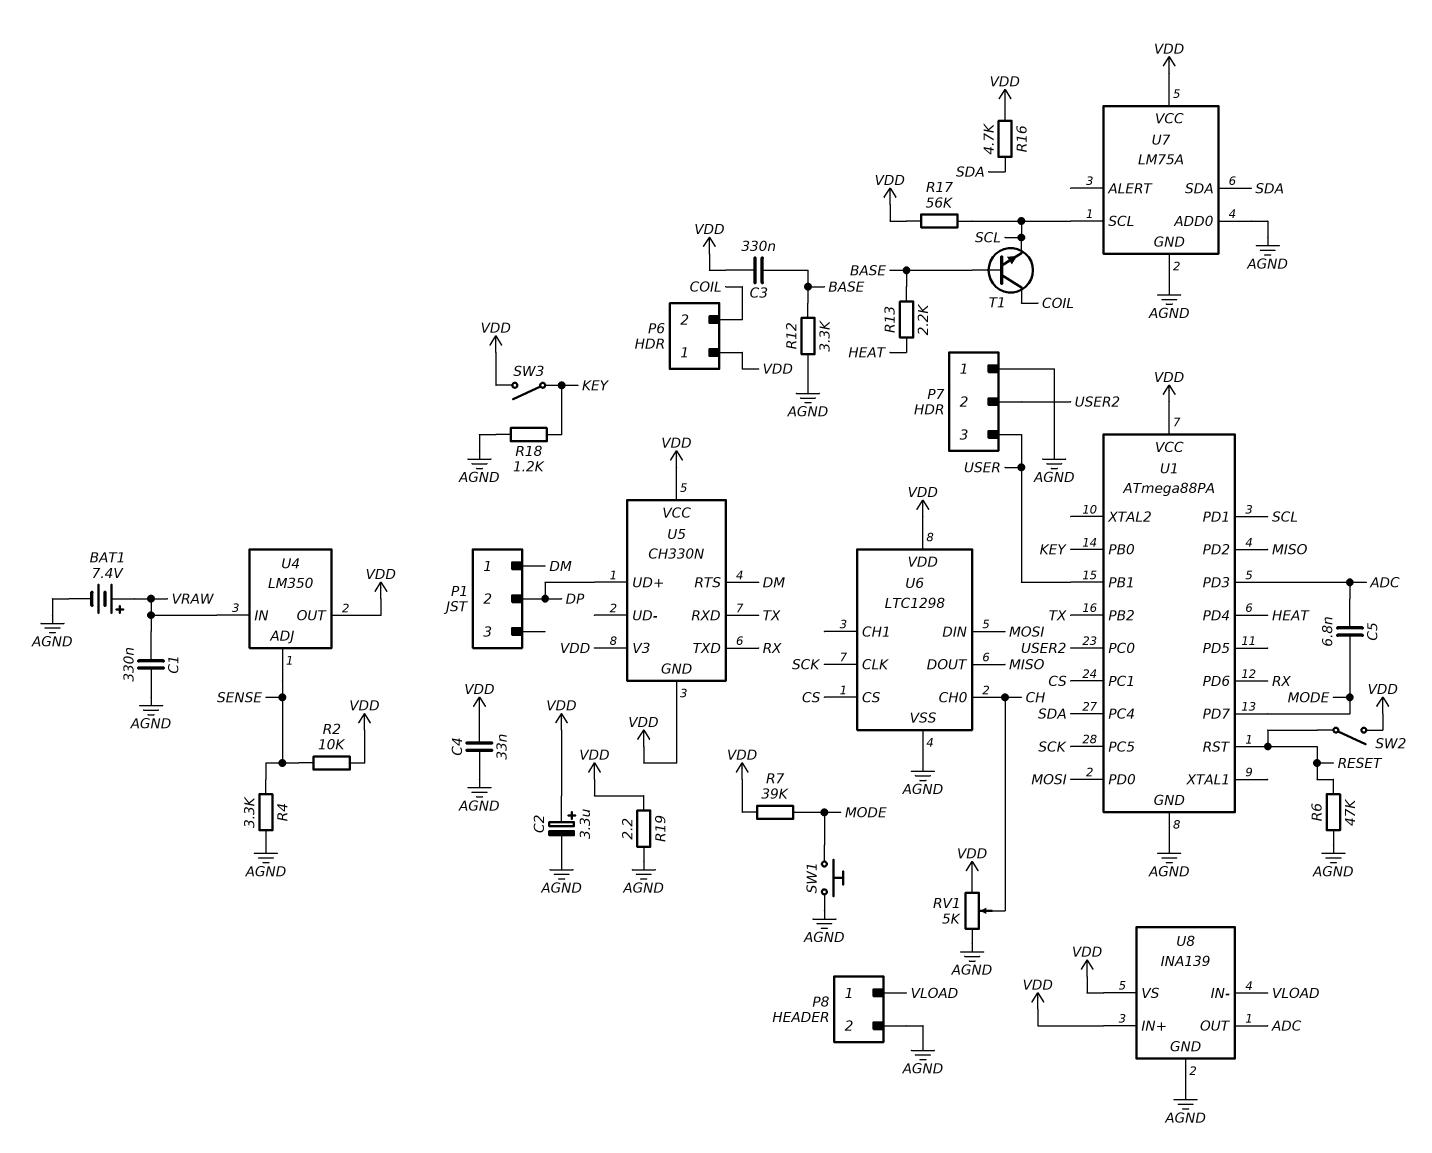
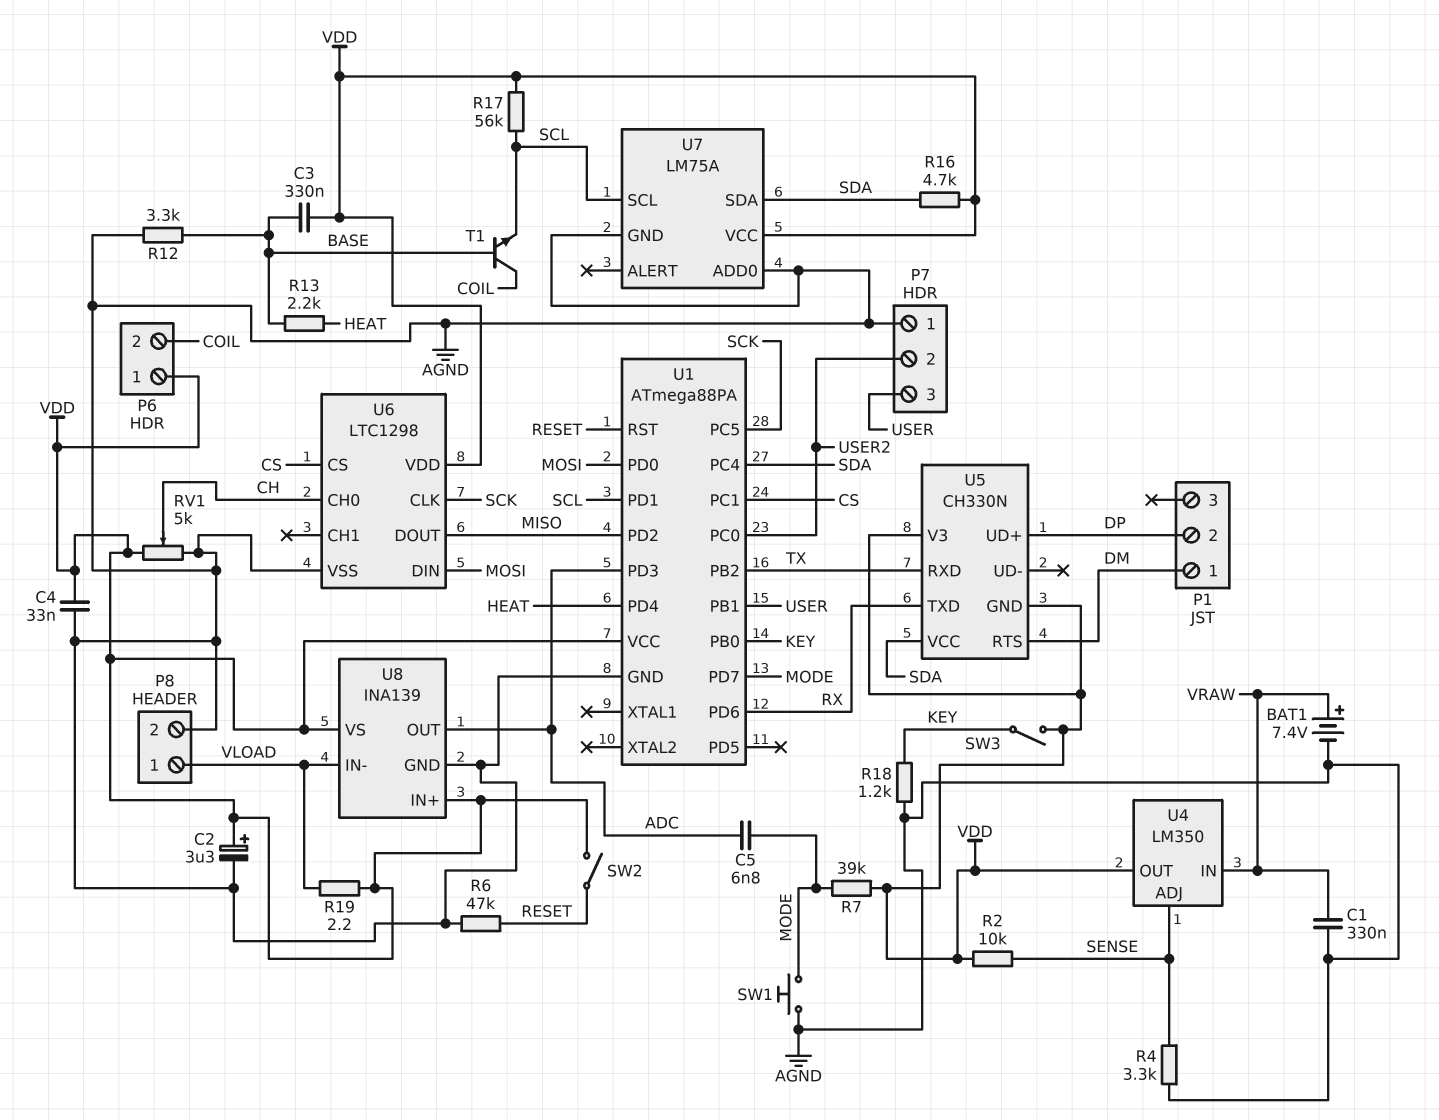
R19: 2.2 (AGND, VDD) -> 2.2 (VDD, VLOAD)
U5 pin VCC: VDD -> SDA

